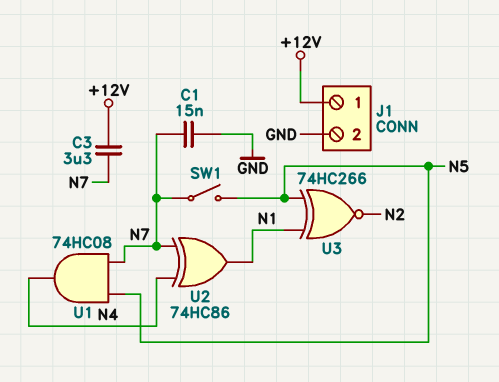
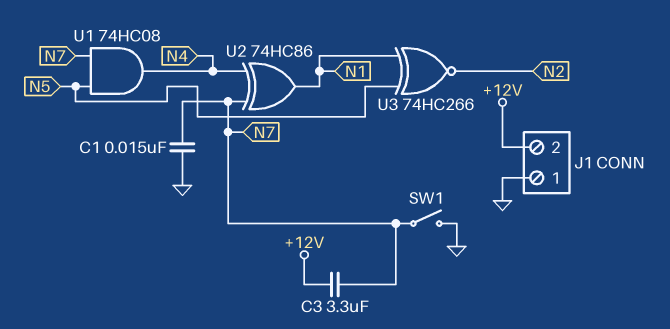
J1 pin 1: +12V -> GND
J1 pin 2: GND -> +12V
SW1: switch (N5, N7) -> switch (GND, N7)

